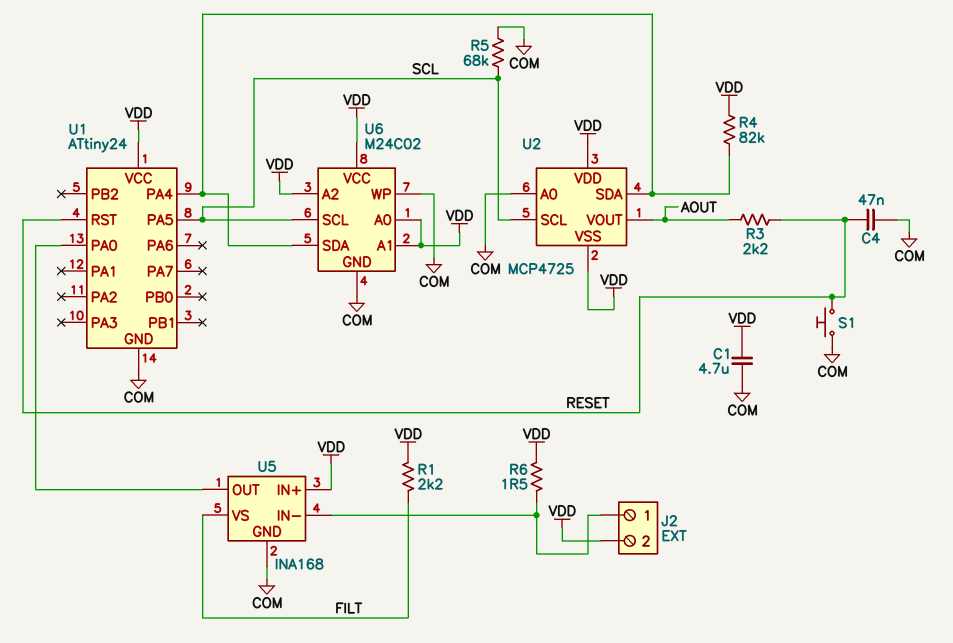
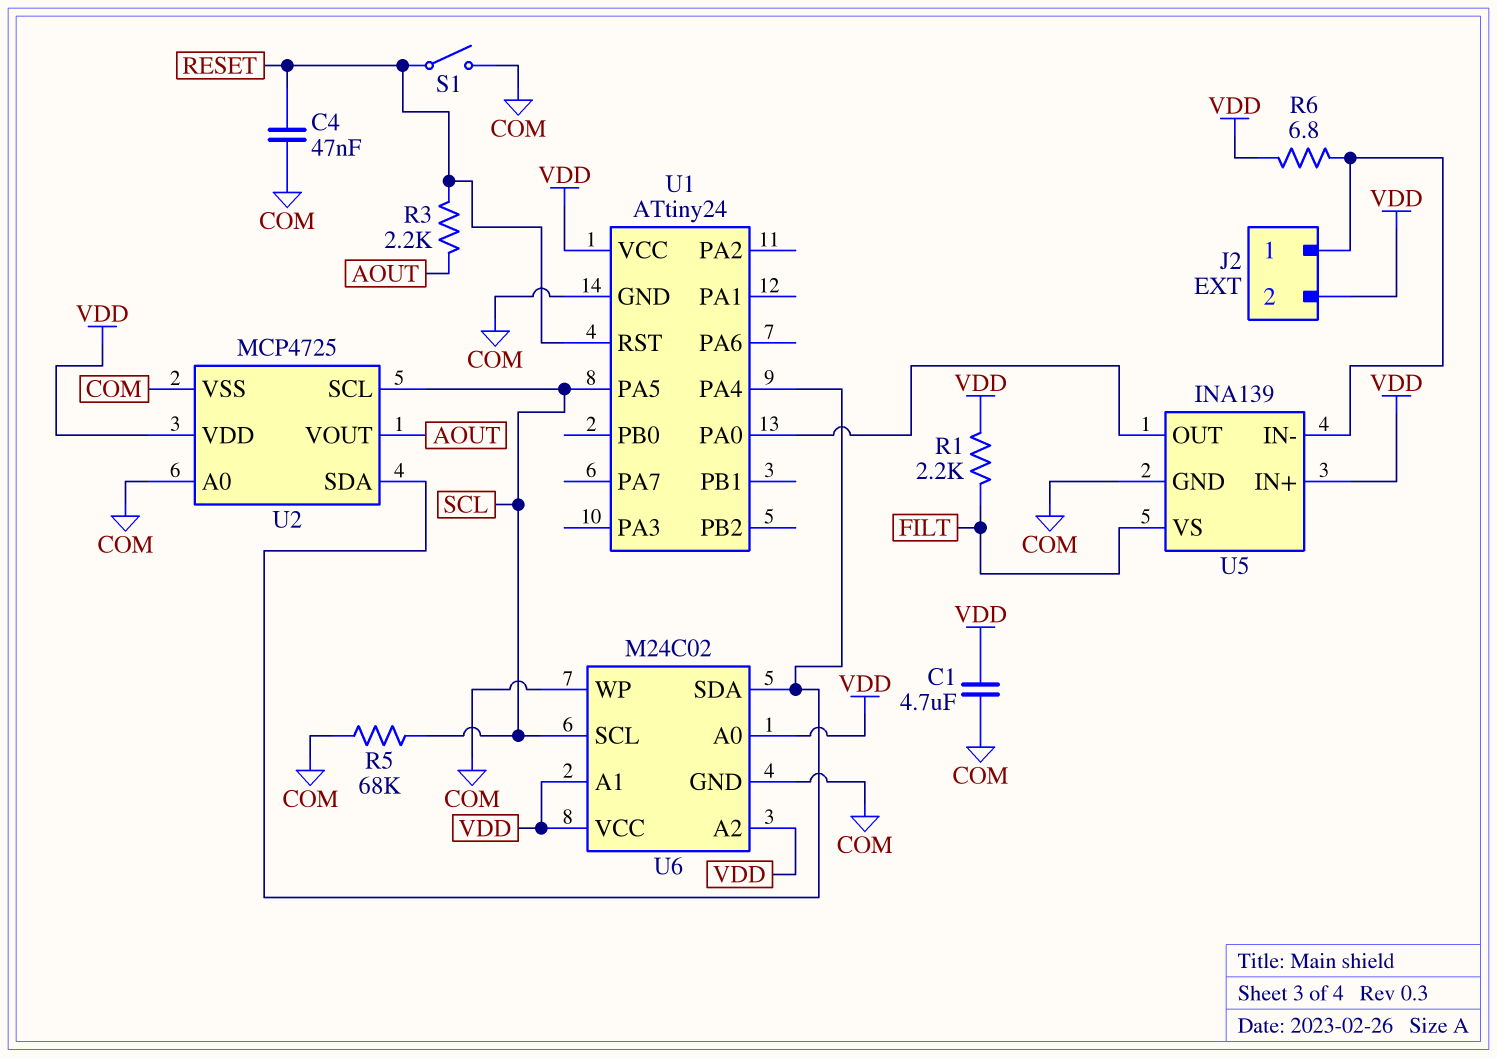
R4: 82k (U1/PA4, VDD) -> none
R6: 1.5 (J2/1, VDD) -> 6.8 (J2/1, VDD)
S1: button (COM, RESET) -> switch (COM, RESET)
U2 pin VSS: VDD -> COM
U5: INA168 -> INA139

